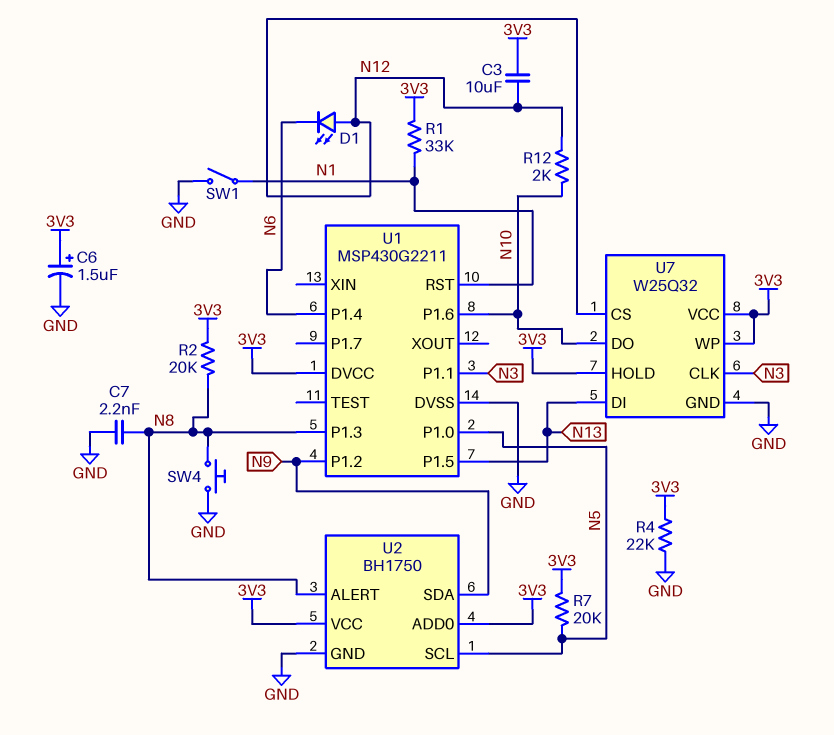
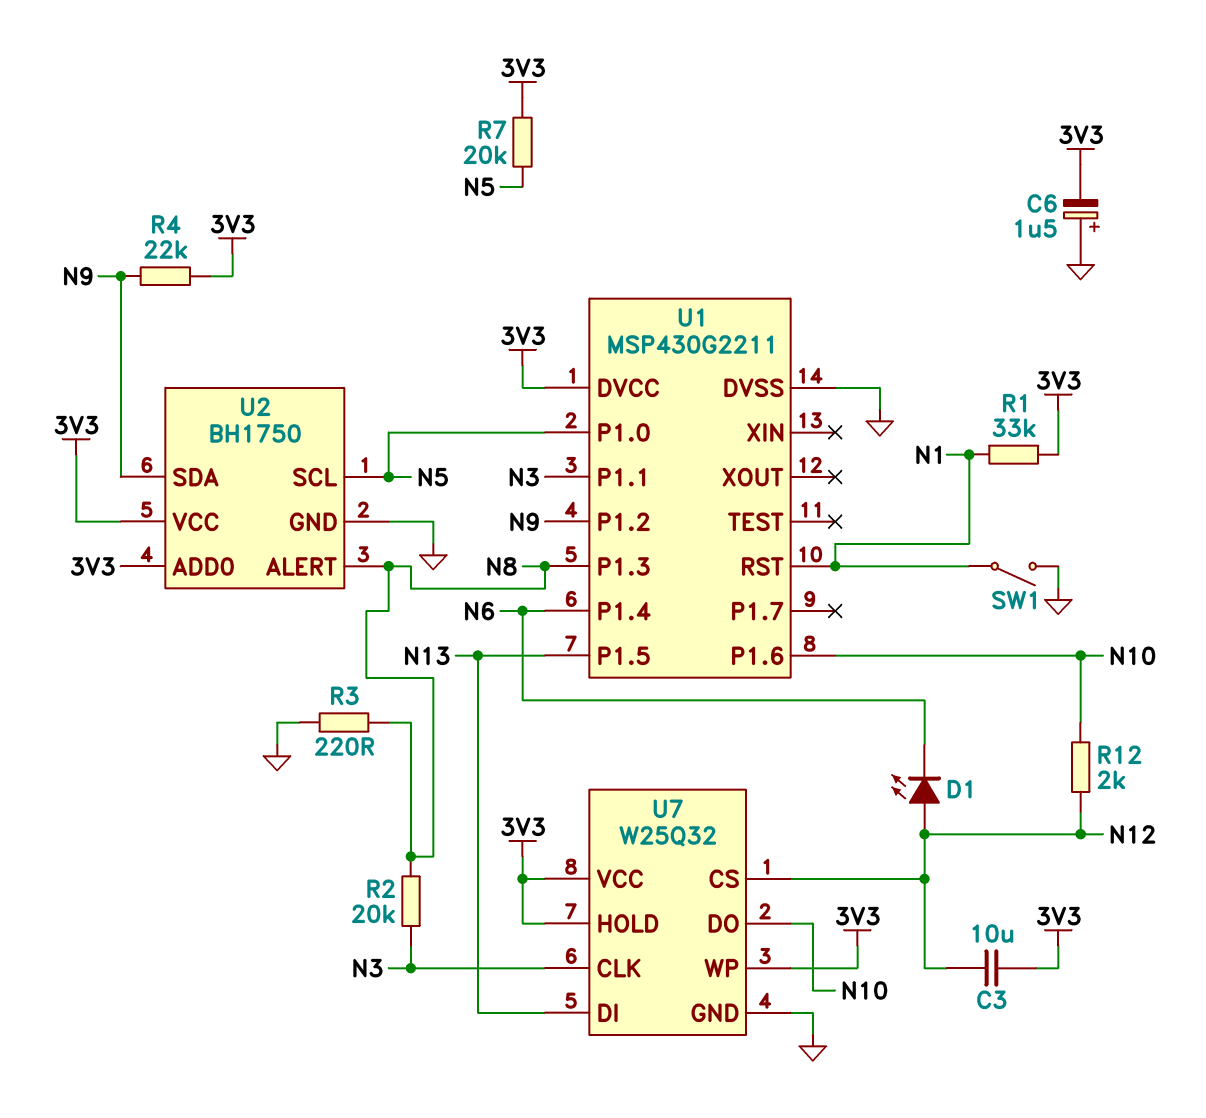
C6: 1.5uF (plus 3V3, minus GND) -> 1.5uF (plus GND, minus 3V3)
C7: 2.2nF (GND, N8) -> none
R2: 20k (3V3, N8) -> 20k (N3, N8)
R3: none -> 220 (GND, N8)
R4: 22k (3V3, GND) -> 22k (3V3, N9)
SW4: button (GND, N8) -> none

